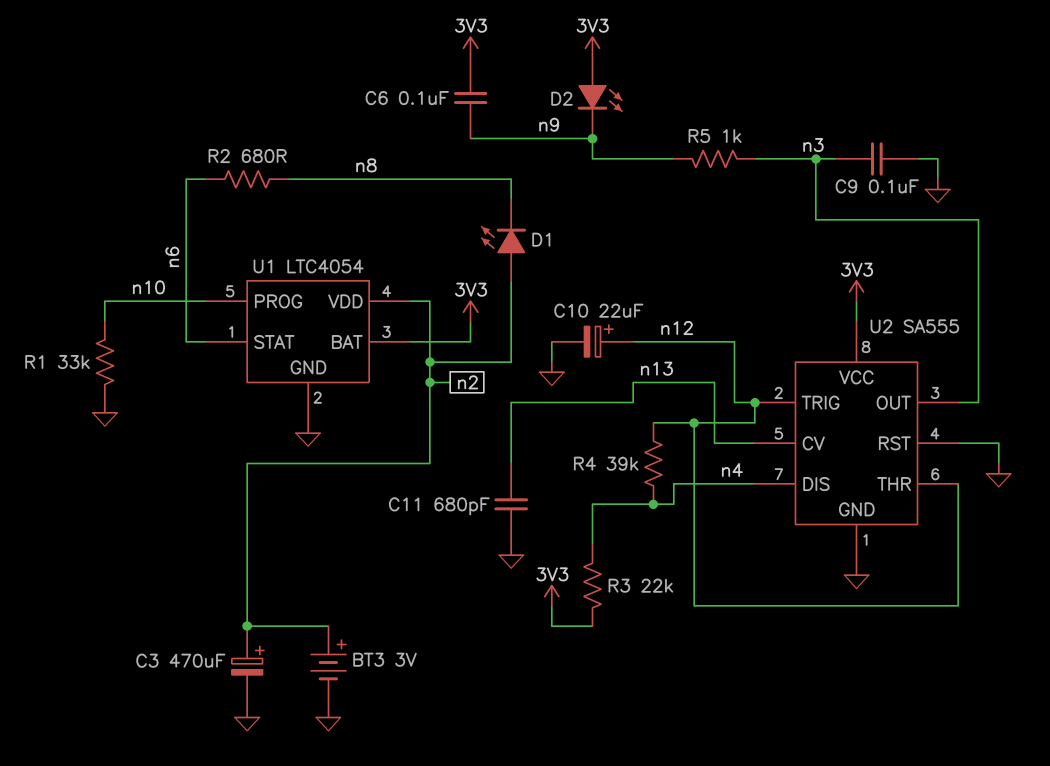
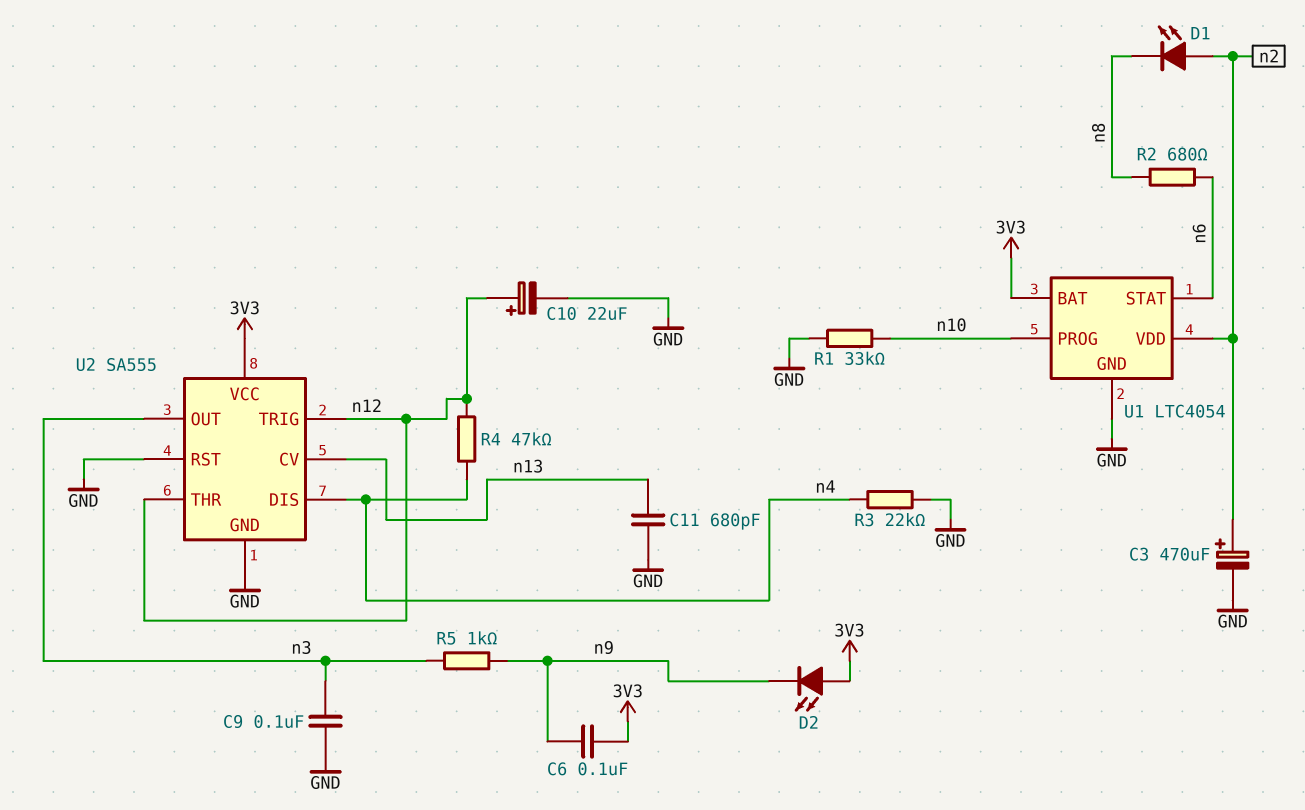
BT3: 3V (plus n2, minus GND) -> none
R3: 22k (3V3, n4) -> 22k (GND, n4)
R4: 39k (n4, n12) -> 47k (n4, n12)

